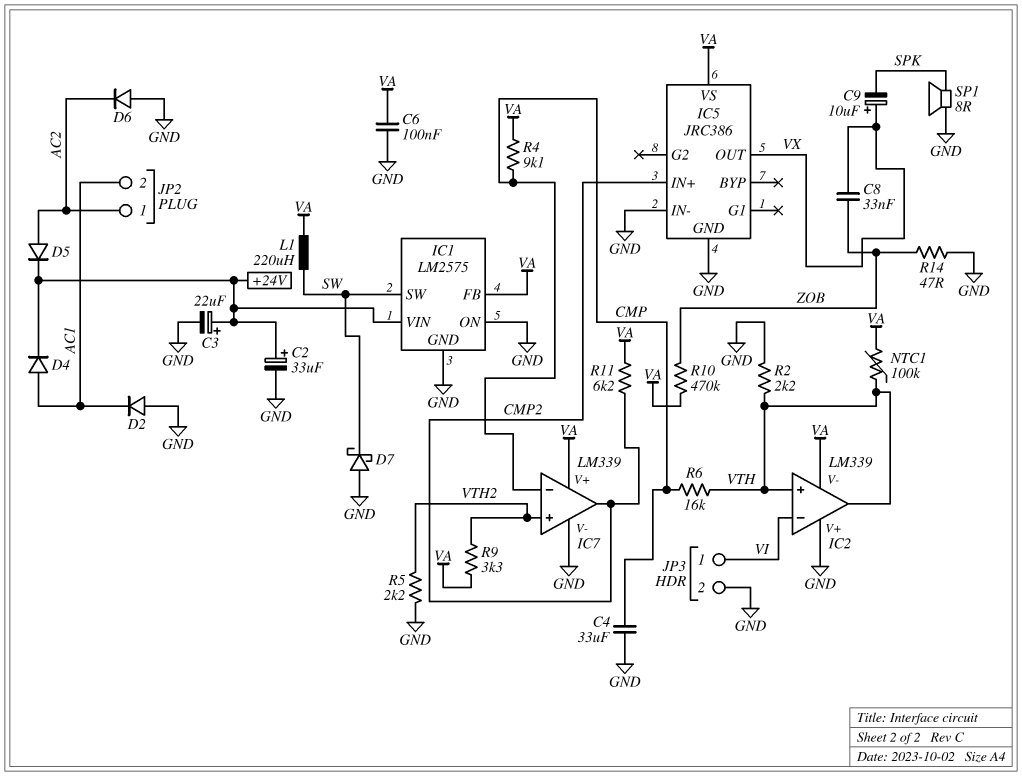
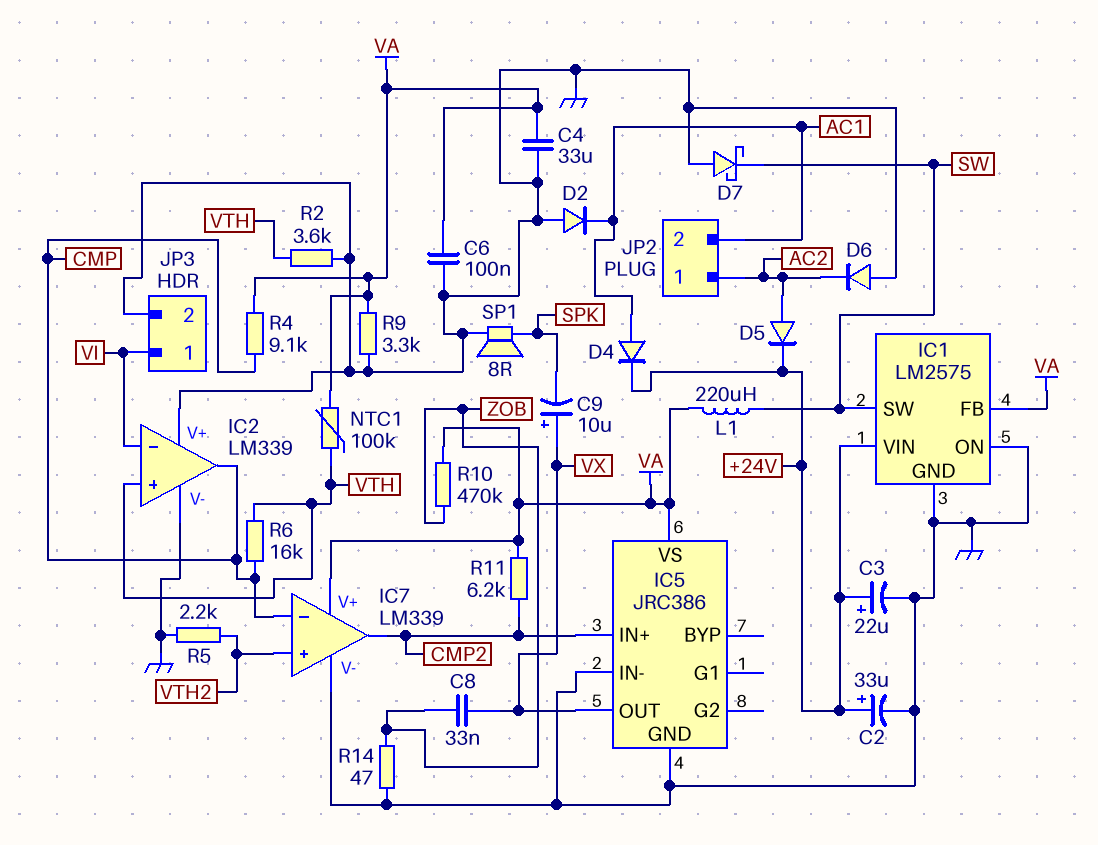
C4: 33uF (CMP, GND) -> 33uF (GND, VA)
IC2 pin V-: VA -> GND
IC2 pin out: VTH -> CMP
R2: 2.2k (GND, VTH) -> 3.6k (GND, VTH)
R9: 3.3k (VA, VTH2) -> 3.3k (GND, VA)

